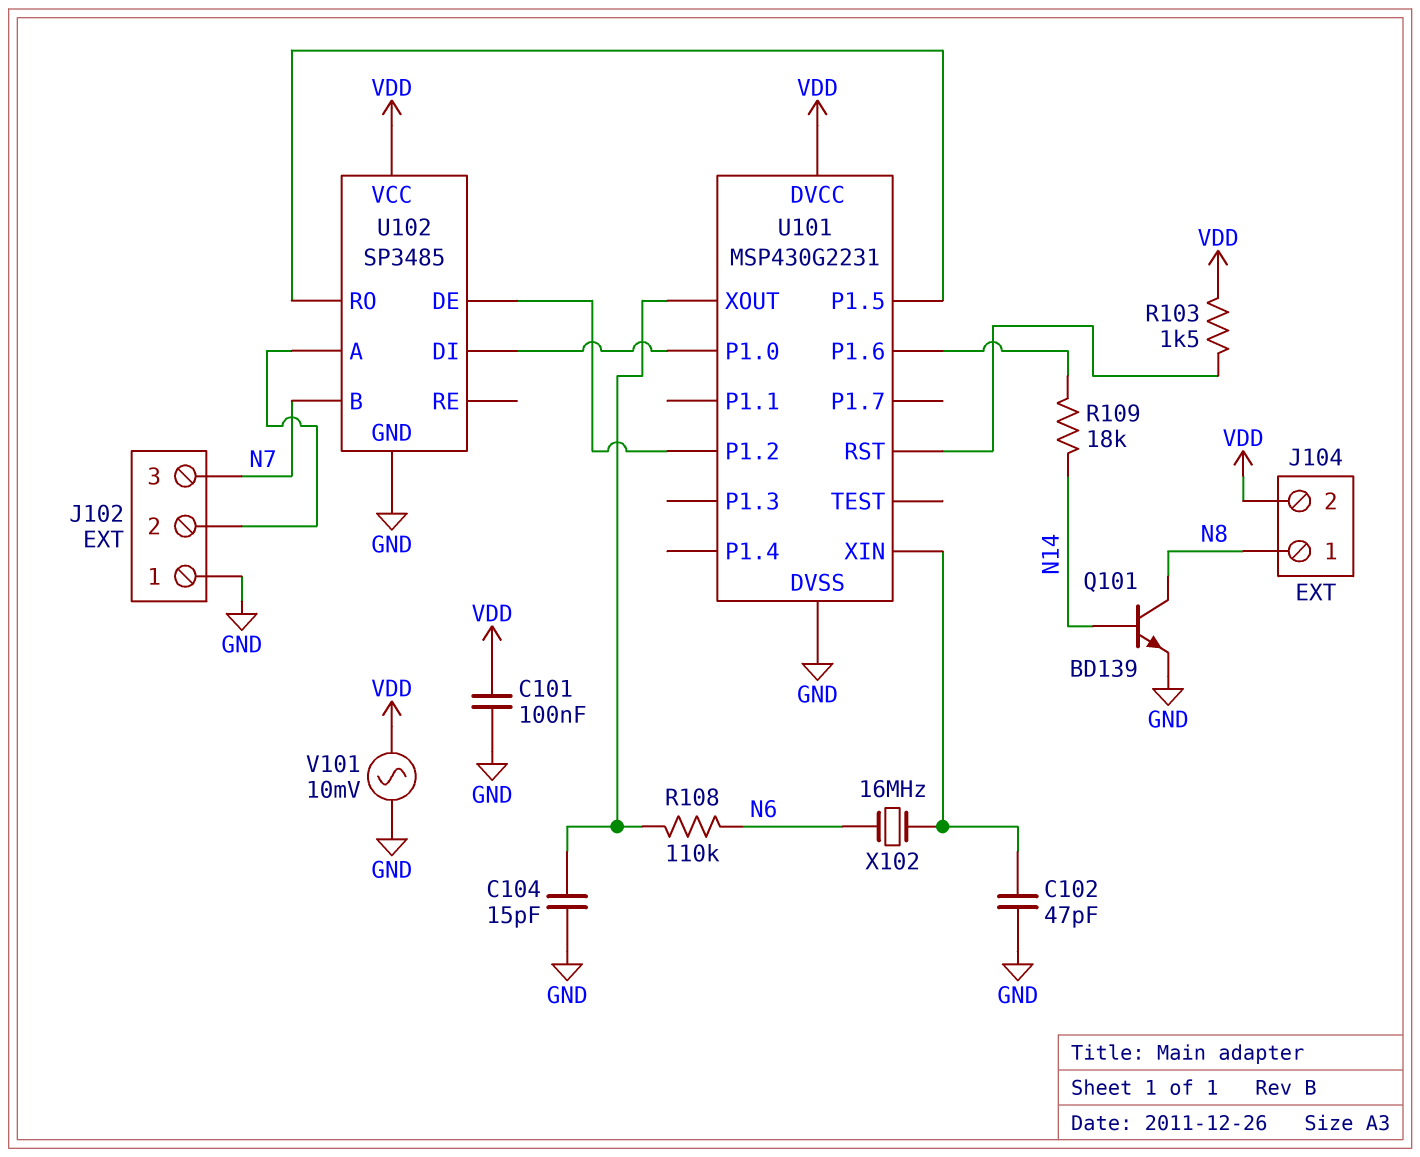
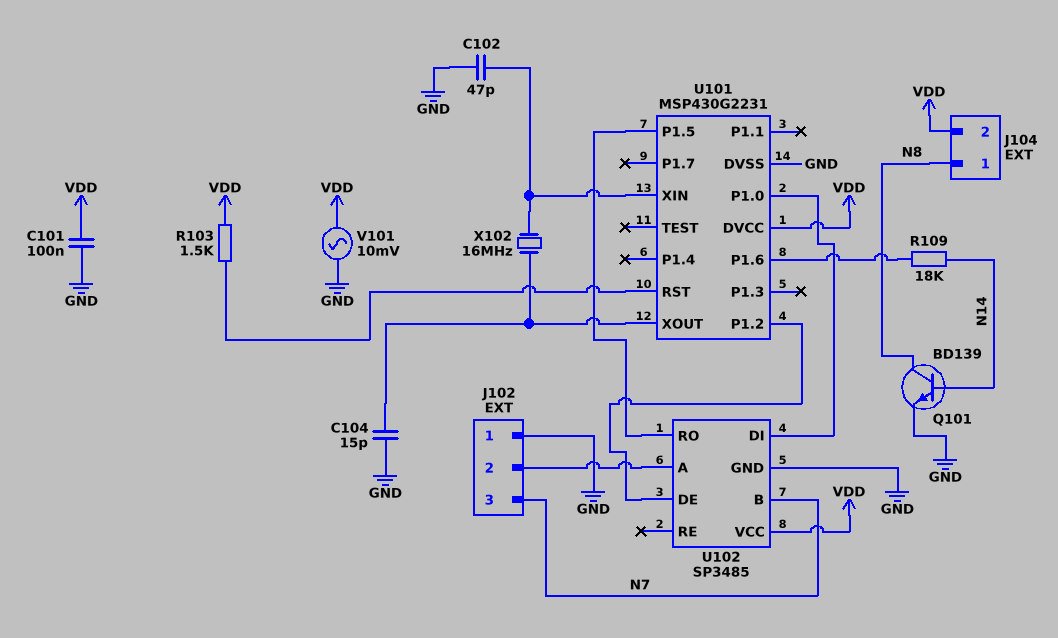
R108: 110k (N6, U101/XOUT) -> none
X102: 16MHz (N6, U101/XIN) -> 16MHz (U101/XIN, U101/XOUT)

